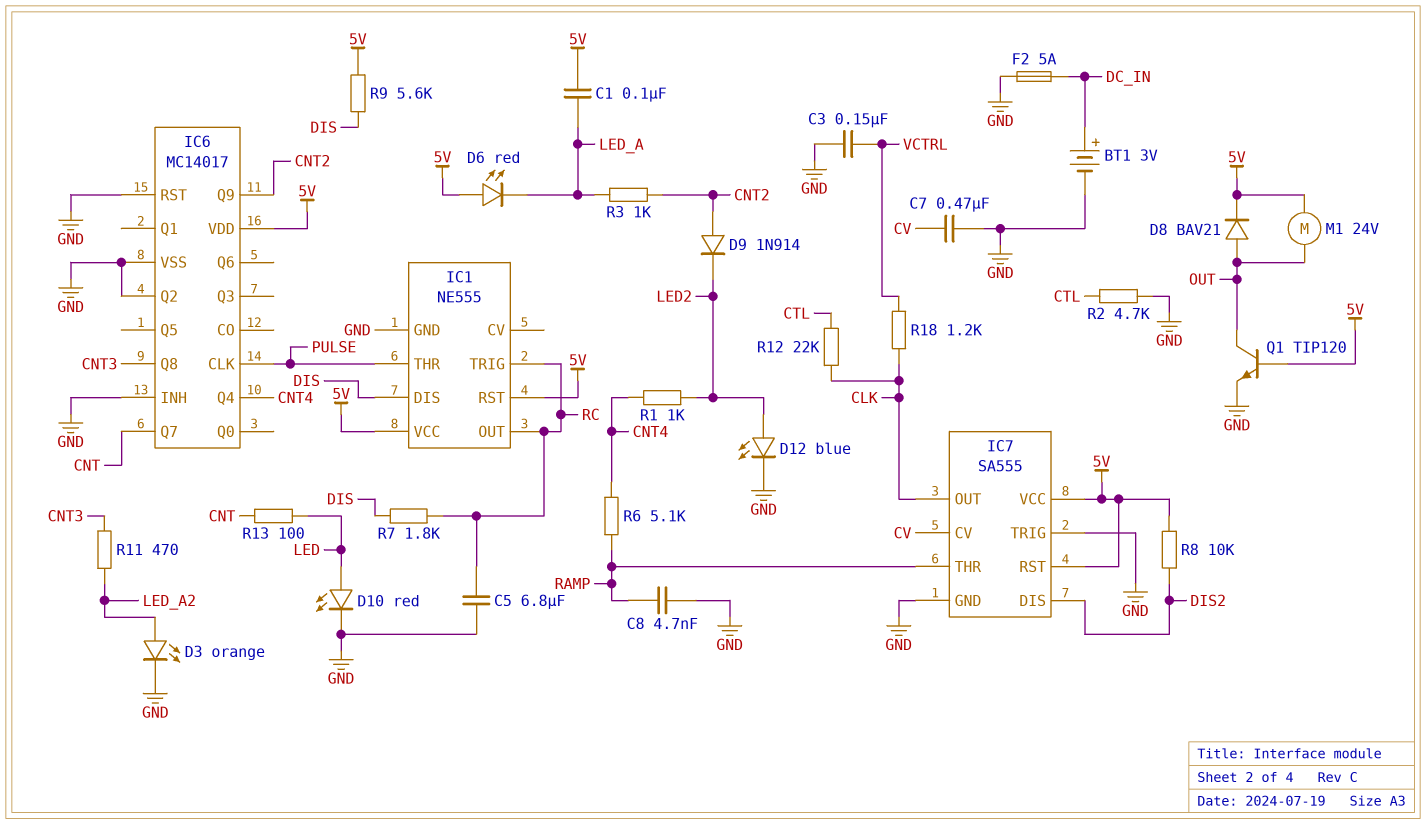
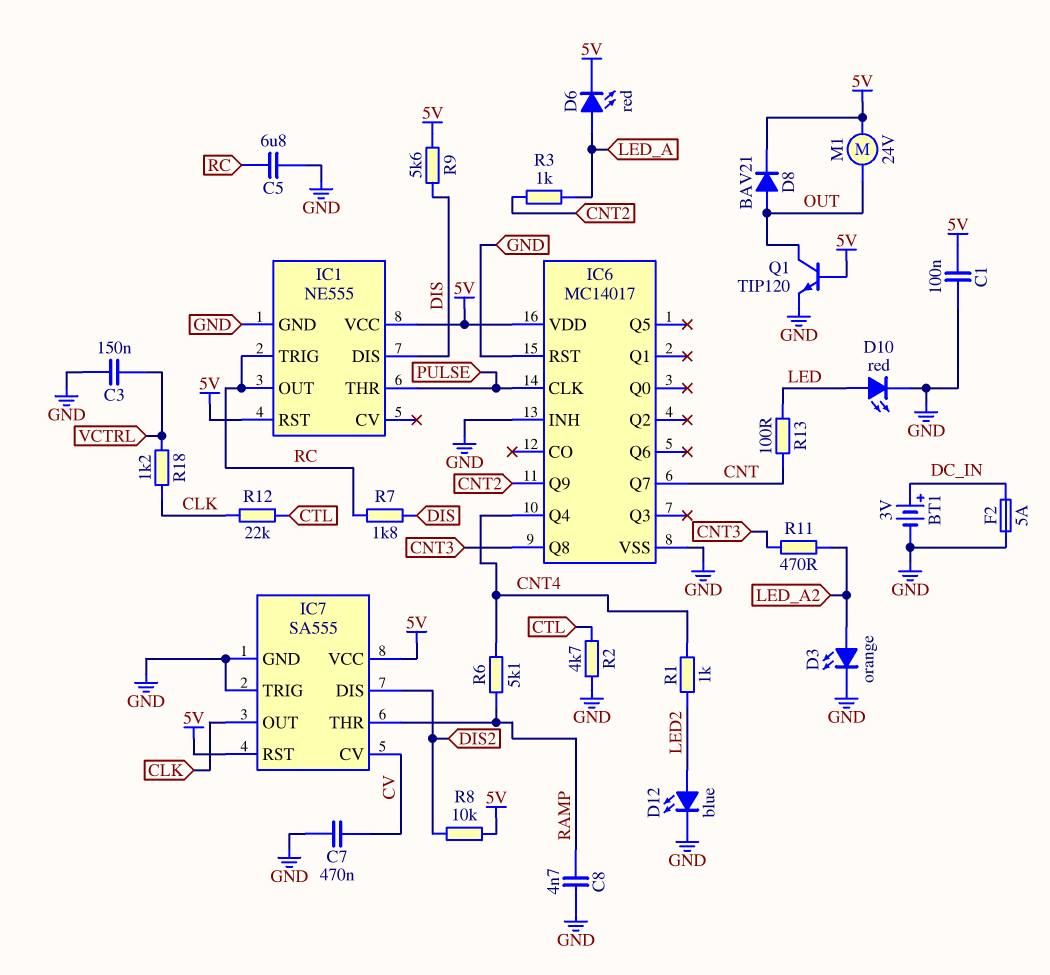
C1: 100nF (5V, LED_A) -> 100nF (5V, GND)
D6: LED red (A 5V, K LED_A) -> LED red (A LED_A, K 5V)
D9: diode 1N914 (A CNT2, K LED2) -> none
IC6 pin Q2: GND -> none

